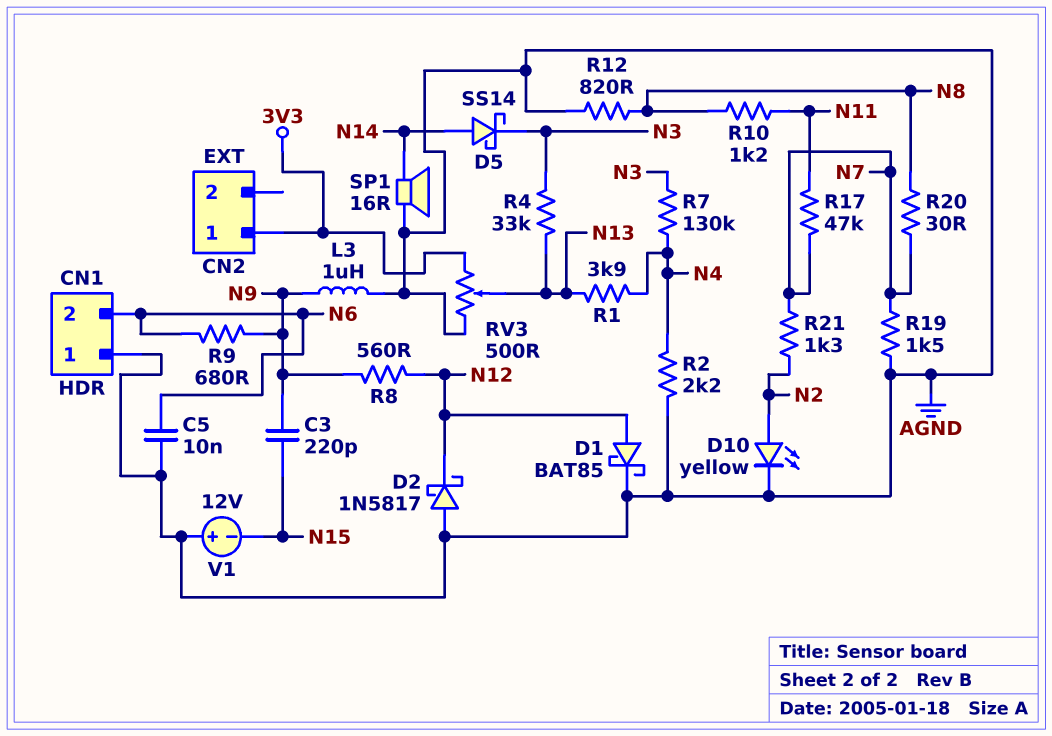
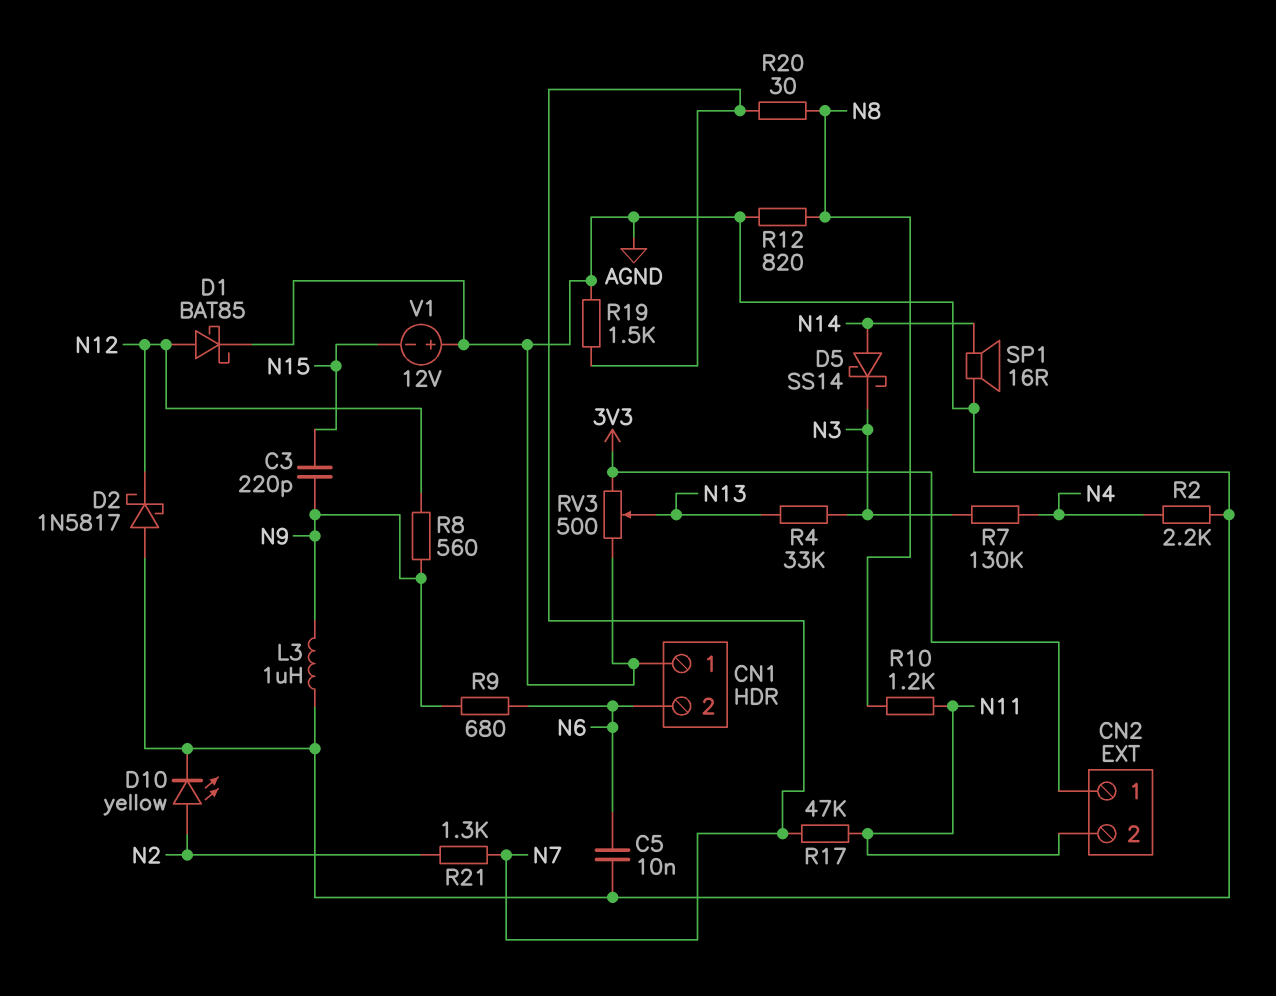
CN2 pin 2: none -> N11
R1: 3.9k (N4, N13) -> none

